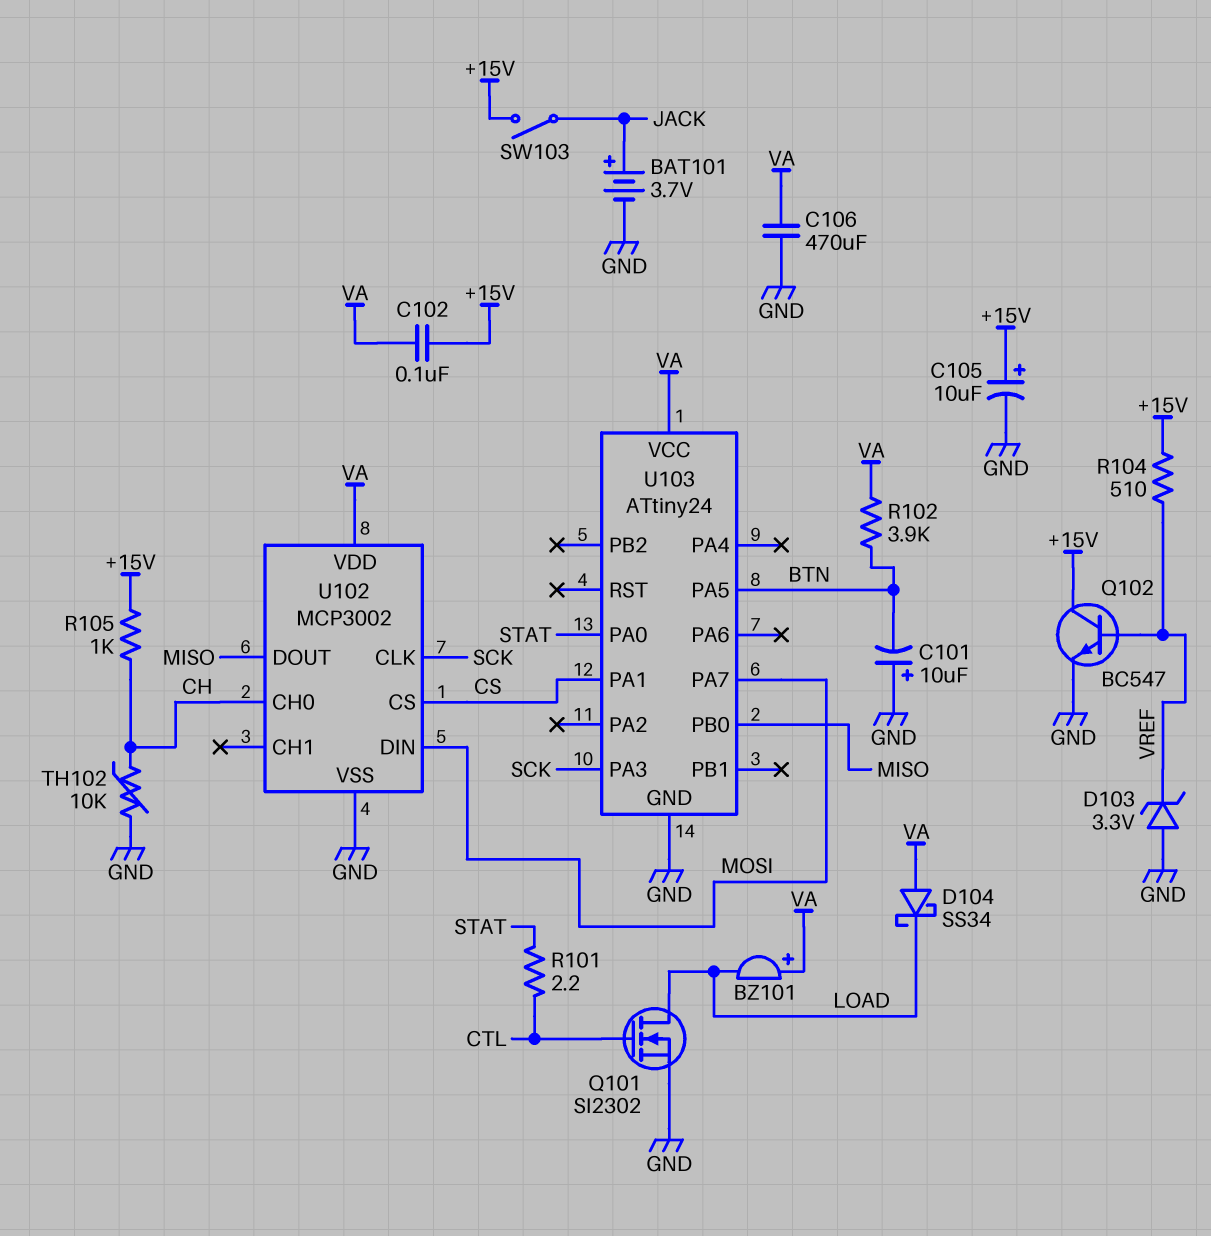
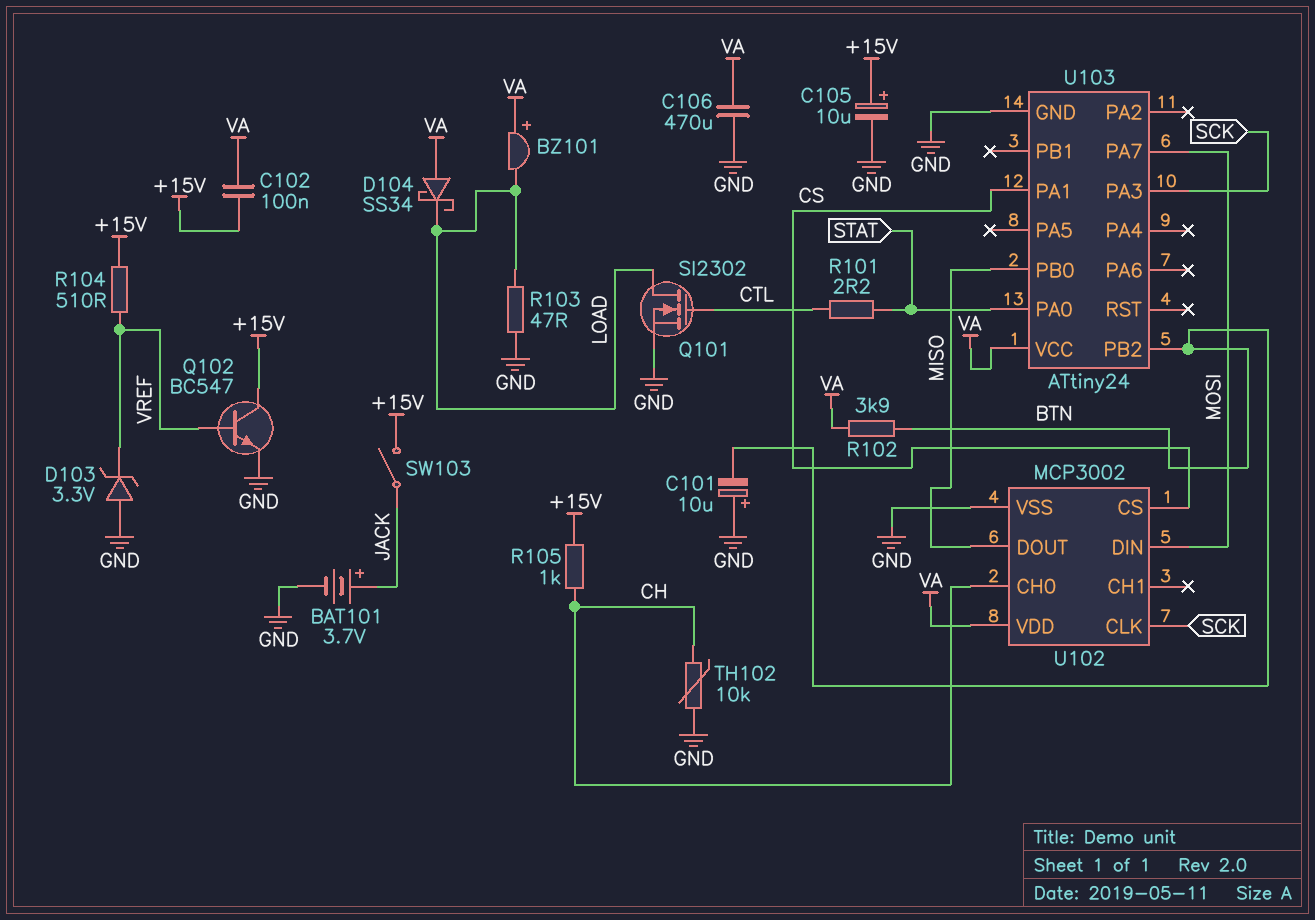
R103: none -> 47 (GND, LOAD)
U103 pin PA5: BTN -> none
U103 pin PB2: none -> BTN

